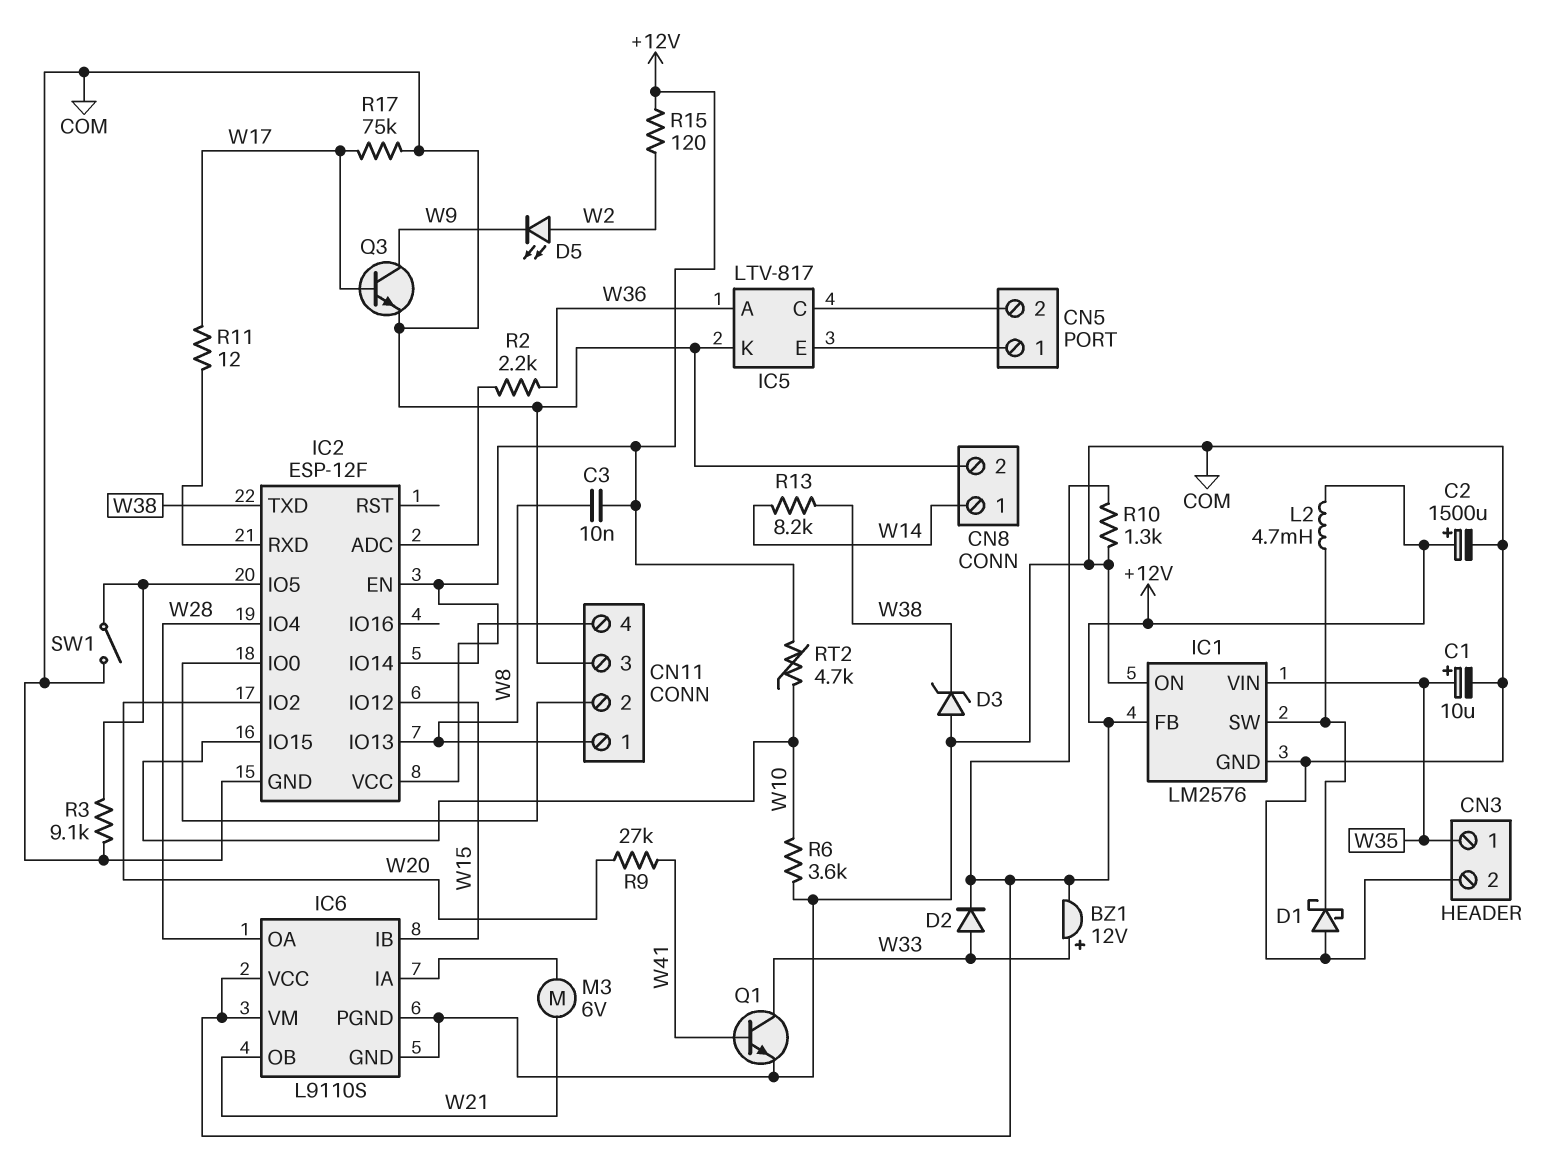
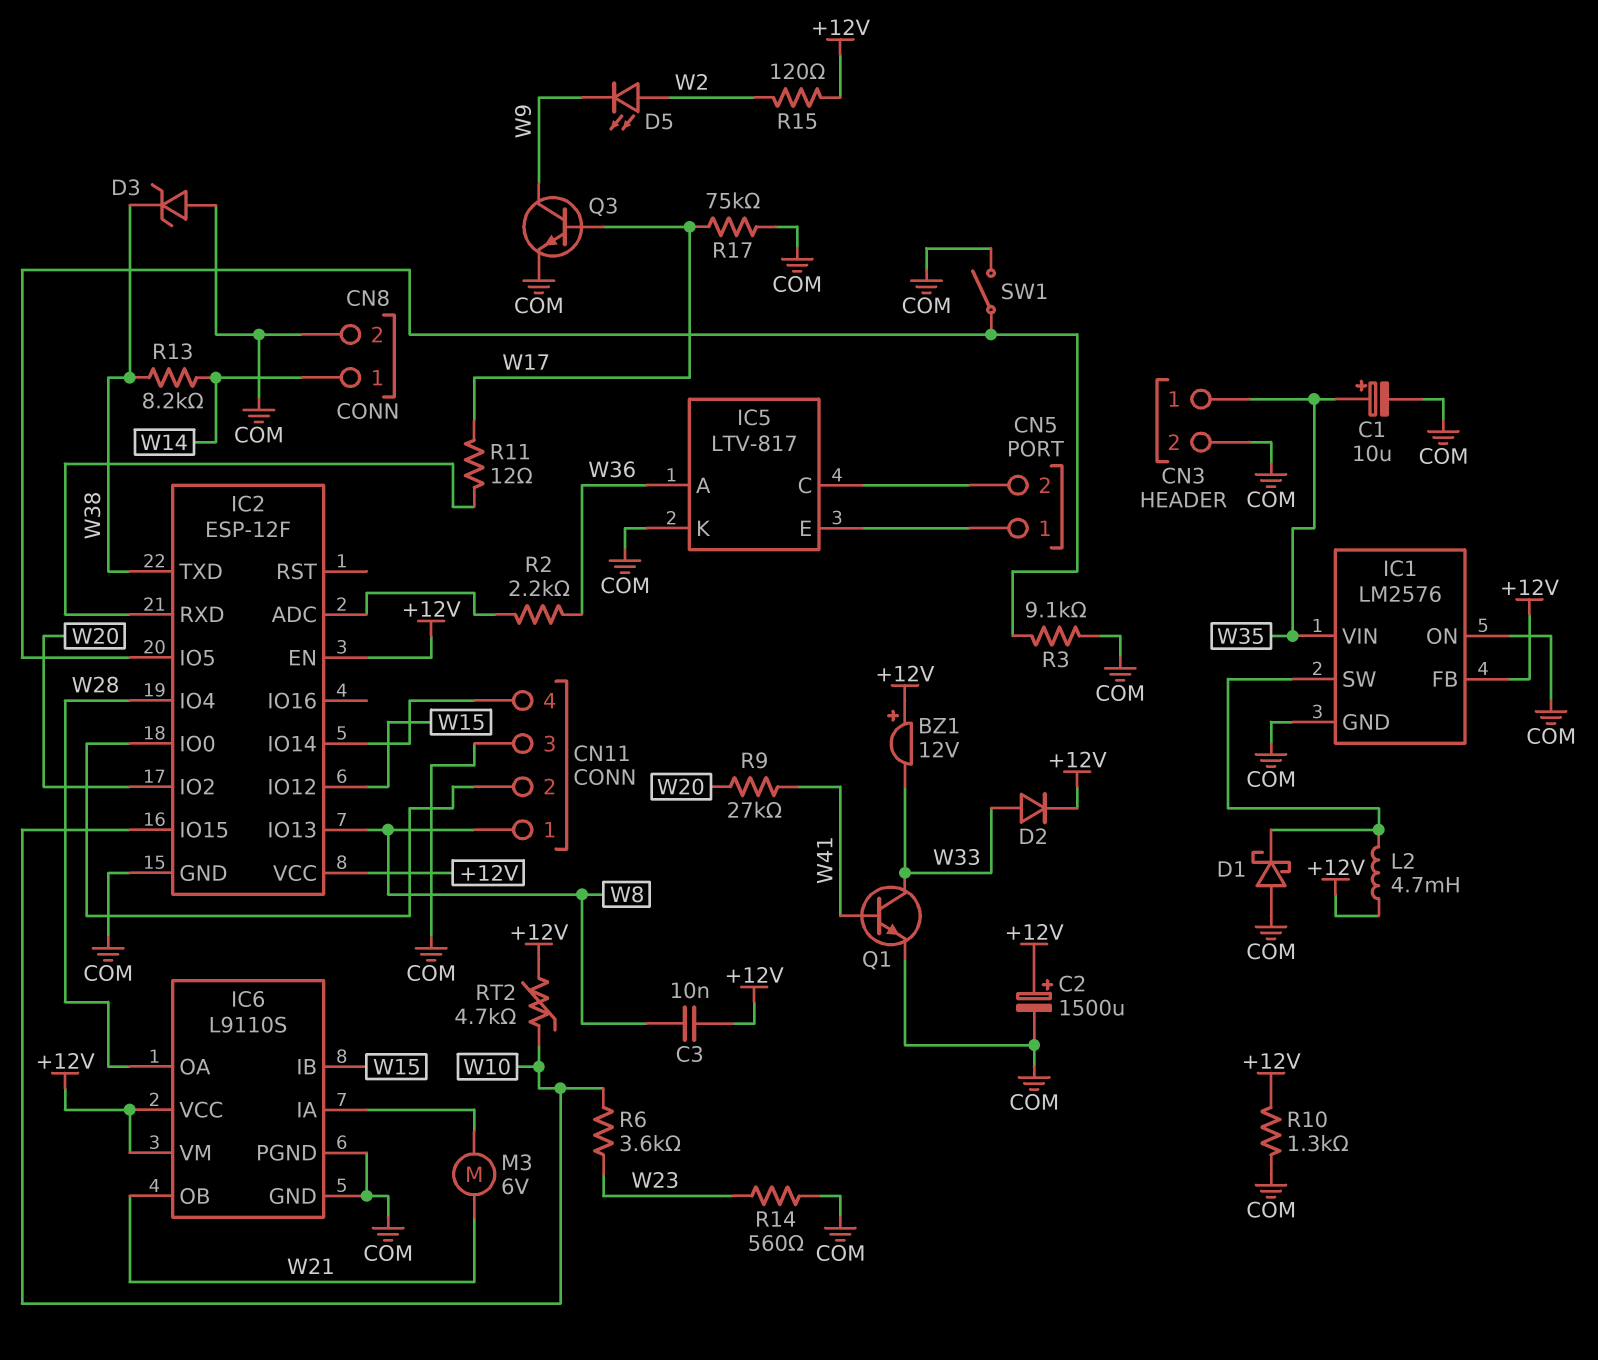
BZ1: buzzer 12V (plus W33, minus +12V) -> buzzer 12V (plus +12V, minus W33)
R6: 3.6k (COM, W10) -> 3.6k (W10, W23)
R14: none -> 560 (COM, W23)

